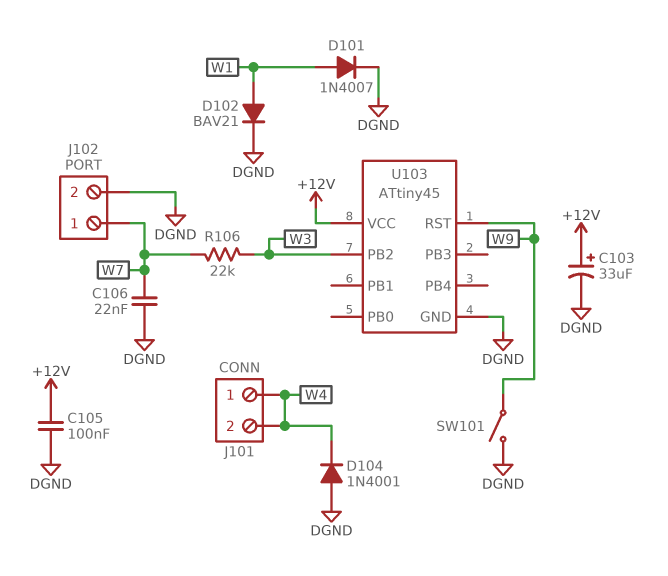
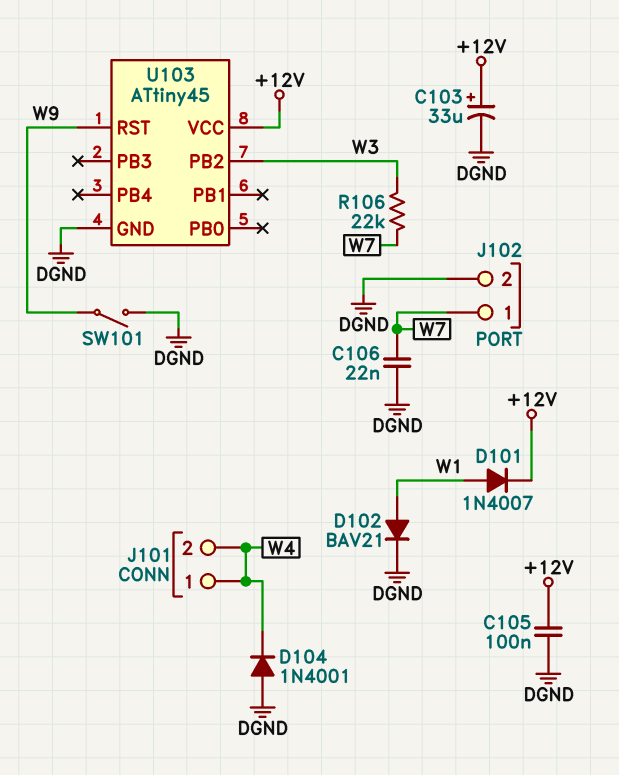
D101: diode 1N4007 (A W1, K DGND) -> diode 1N4007 (A W1, K +12V)

